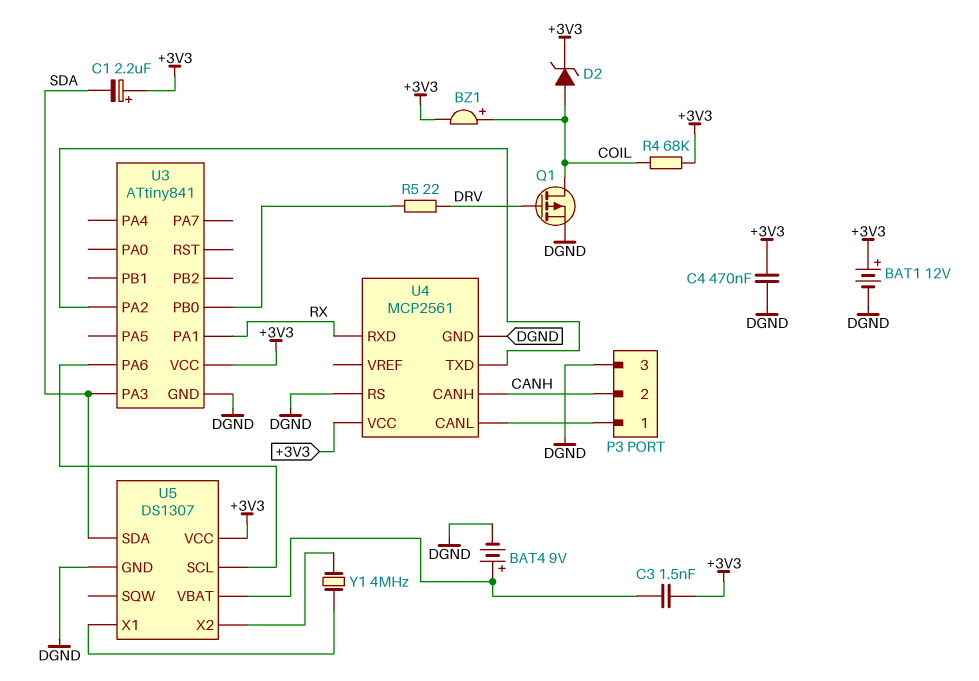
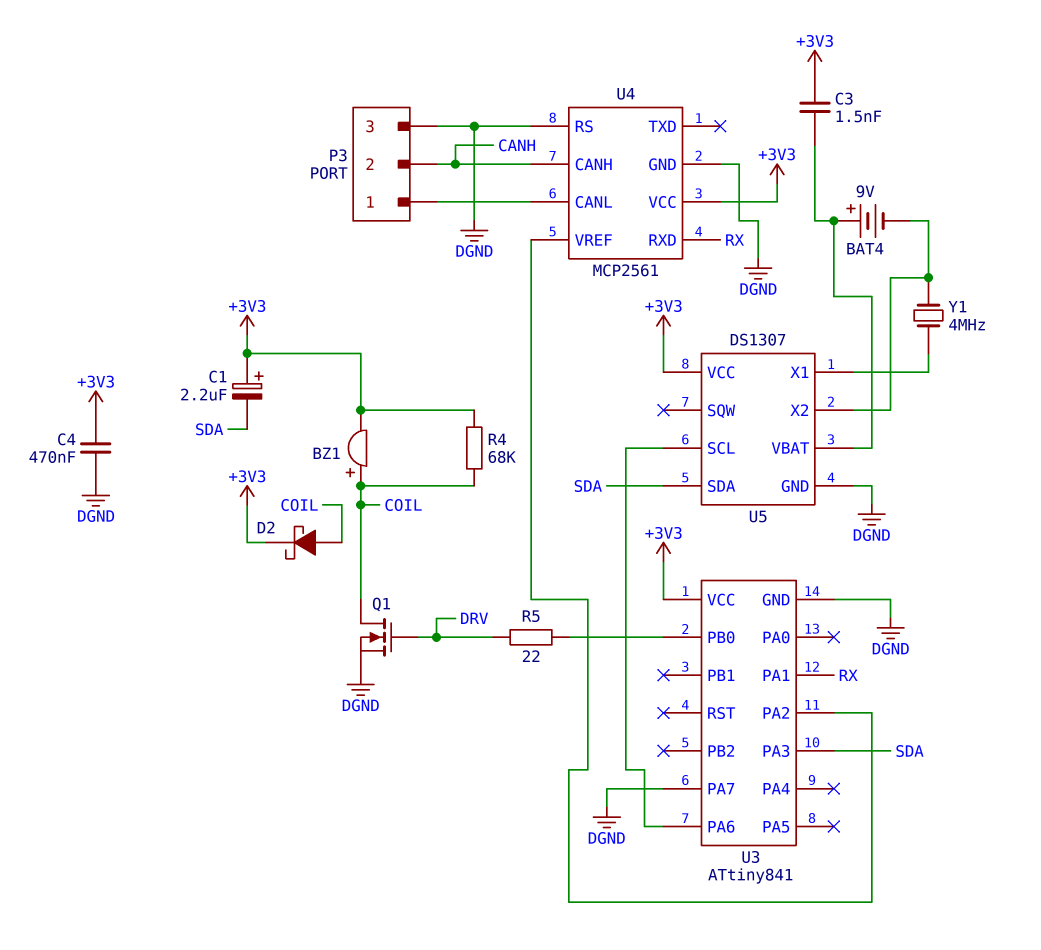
BAT1: 12V (plus +3V3, minus DGND) -> none
BAT4: 9V (plus U5/VBAT, minus DGND) -> 9V (plus U5/VBAT, minus U5/X2)
D2: zener (A COIL, K +3V3) -> schottky (A COIL, K +3V3)
Q1: PMOS (G DRV, D COIL, S DGND) -> NMOS (G DRV, D COIL, S DGND)
U3 pin PA7: none -> DGND
U4 pin TXD: U3/PA2 -> none
U4 pin VREF: none -> U3/PA2

